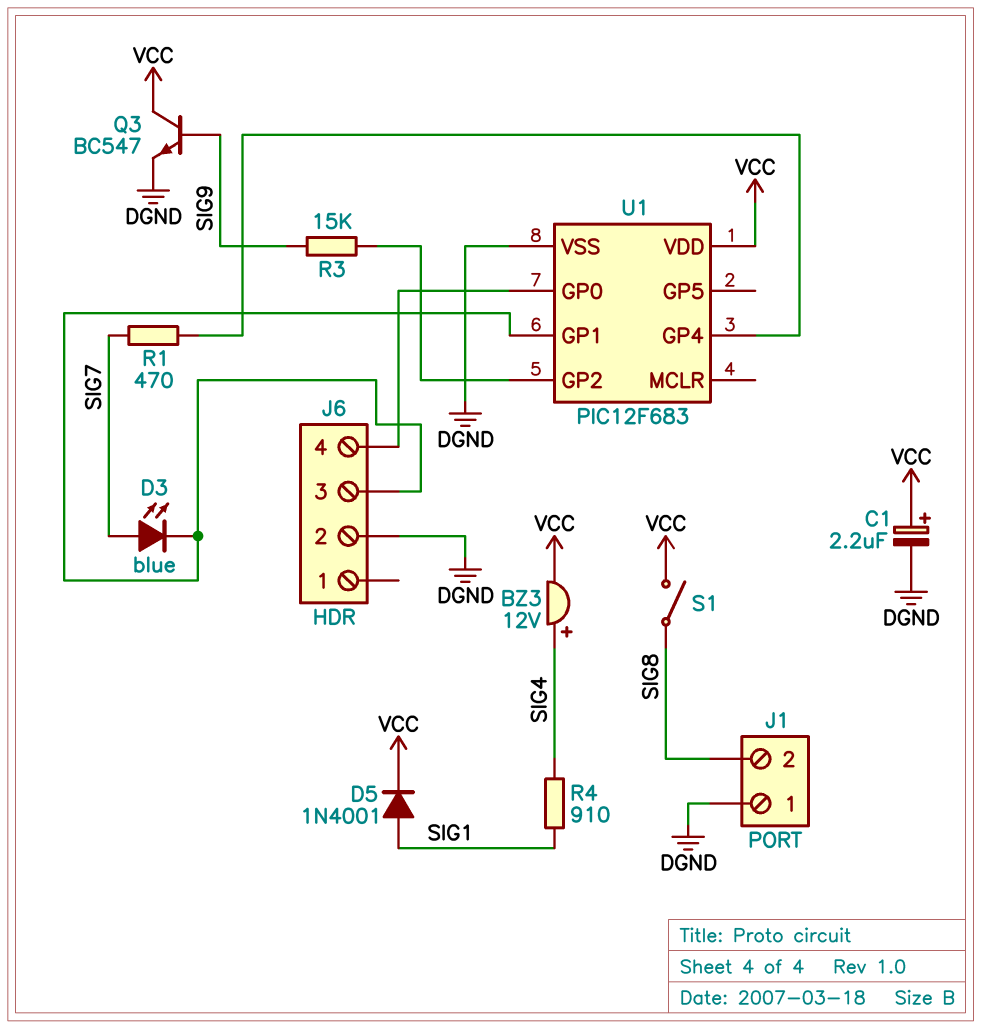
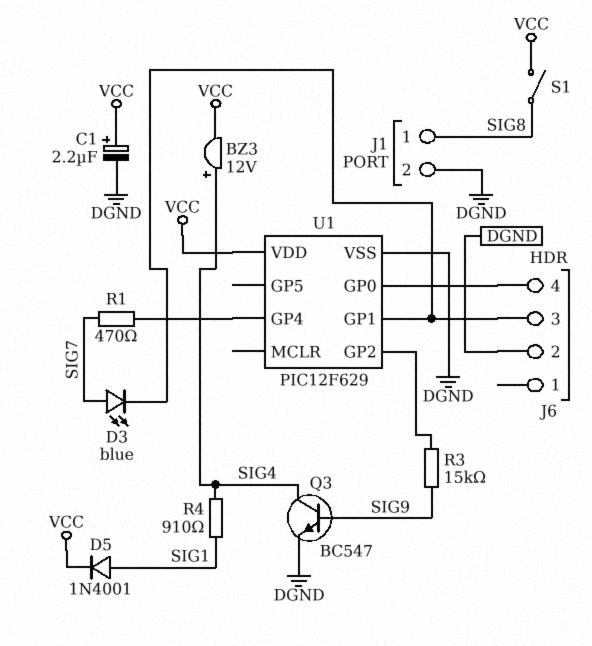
J1 pin 1: DGND -> SIG8
J1 pin 2: SIG8 -> DGND
Q3: NPN BC547 (B SIG9, C VCC, E DGND) -> NPN BC547 (B SIG9, C SIG4, E DGND)
U1: PIC12F683 -> PIC12F629

